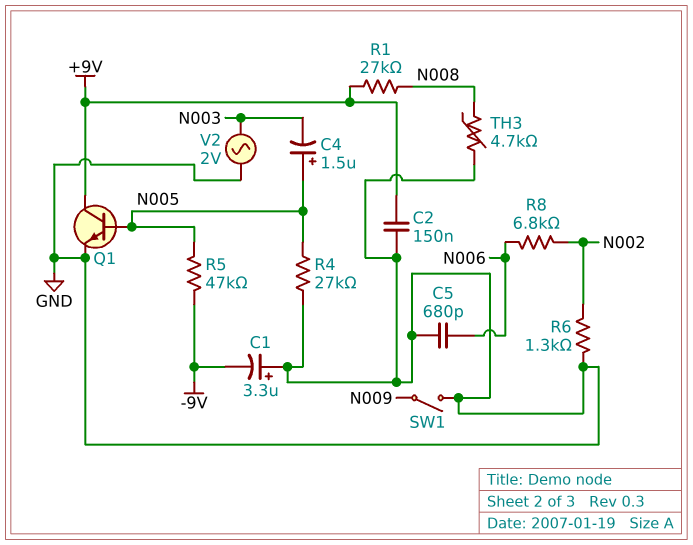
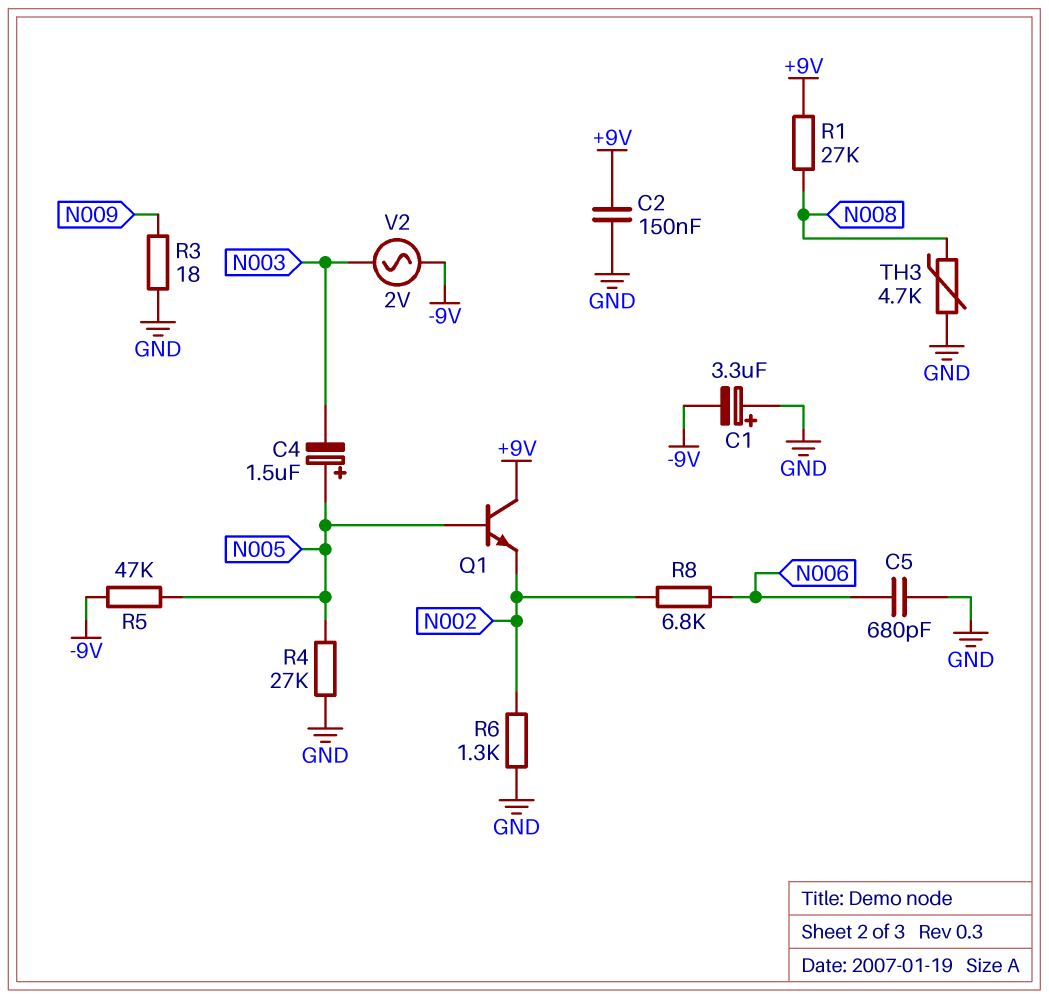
Q1: NPN (B N005, C +9V, E GND) -> NPN (B N005, C +9V, E N002)
R3: none -> 18 (GND, N009)
SW1: switch (GND, N009) -> none
V2: AC 2V (GND, N003) -> AC 2V (-9V, N003)

